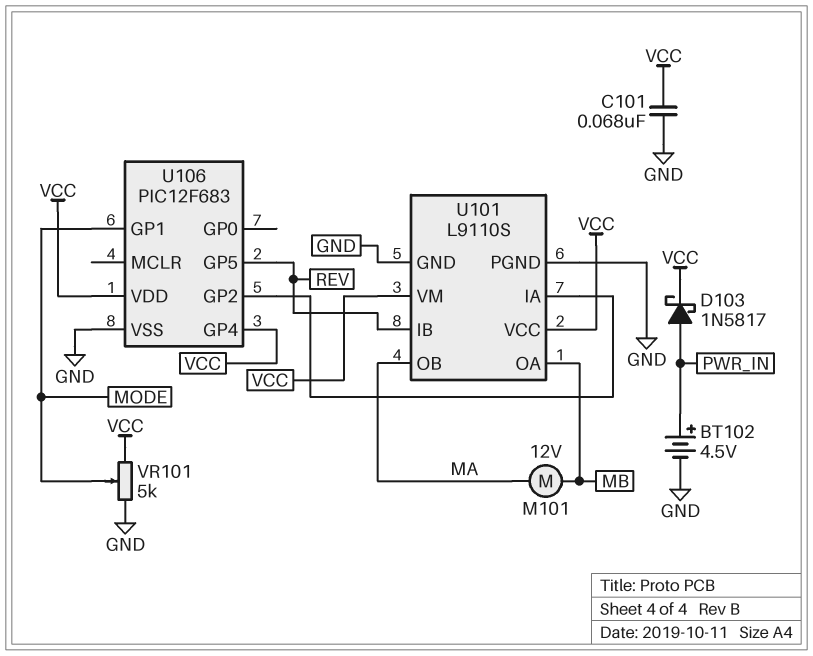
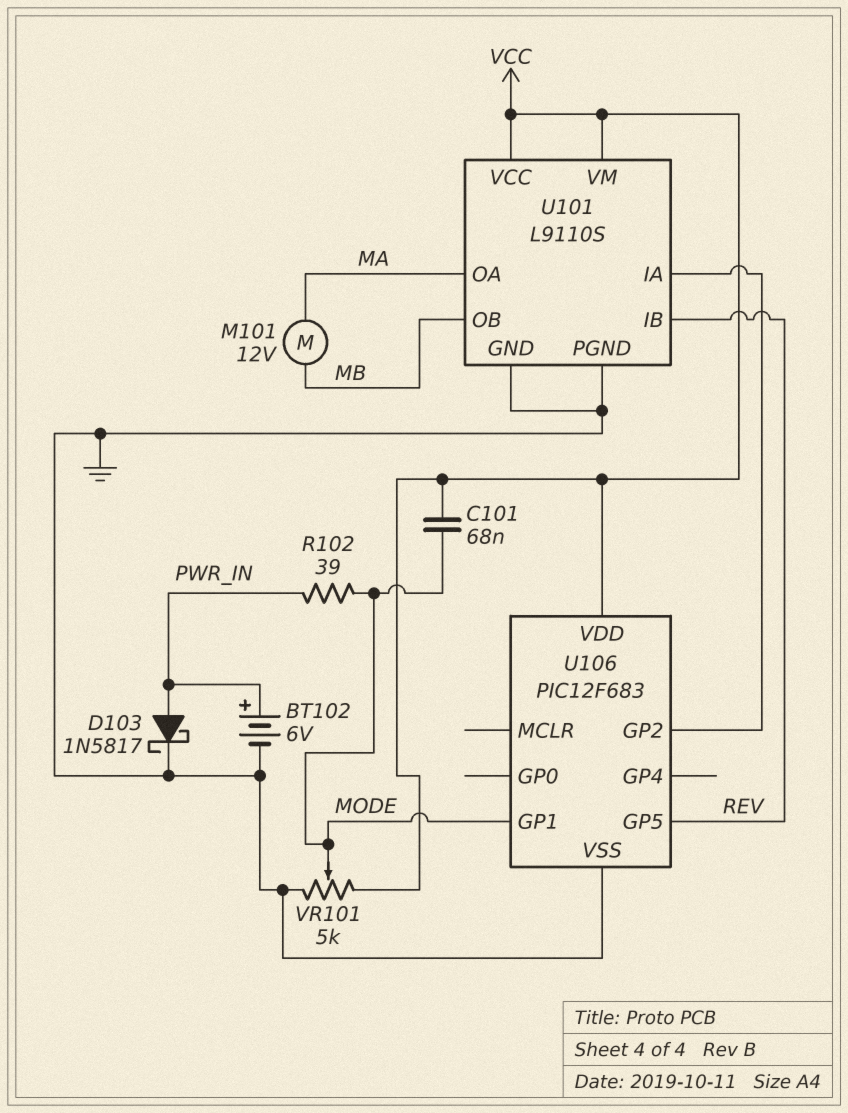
BT102: 4.5V (plus PWR_IN, minus GND) -> 6V (plus PWR_IN, minus GND)
C101: 68nF (GND, VCC) -> 68nF (MODE, VCC)
D103: schottky 1N5817 (A PWR_IN, K VCC) -> schottky 1N5817 (A PWR_IN, K GND)
R102: none -> 39 (MODE, PWR_IN)
U101 pin OA: MB -> MA
U101 pin OB: MA -> MB
U106 pin GP4: VCC -> none

